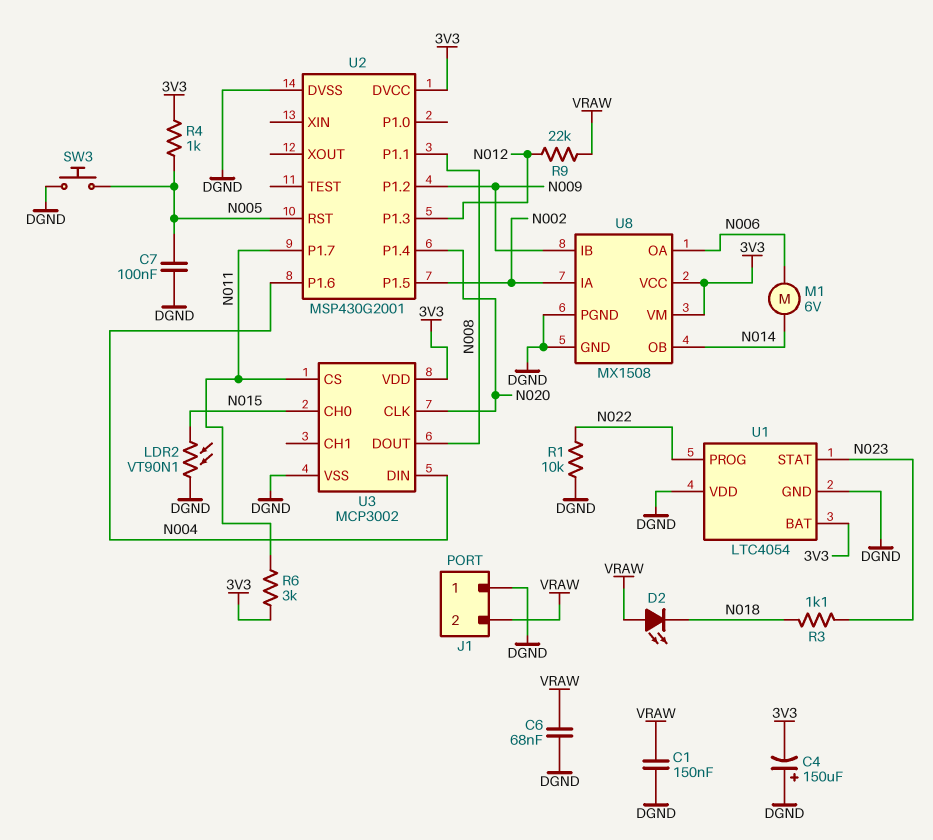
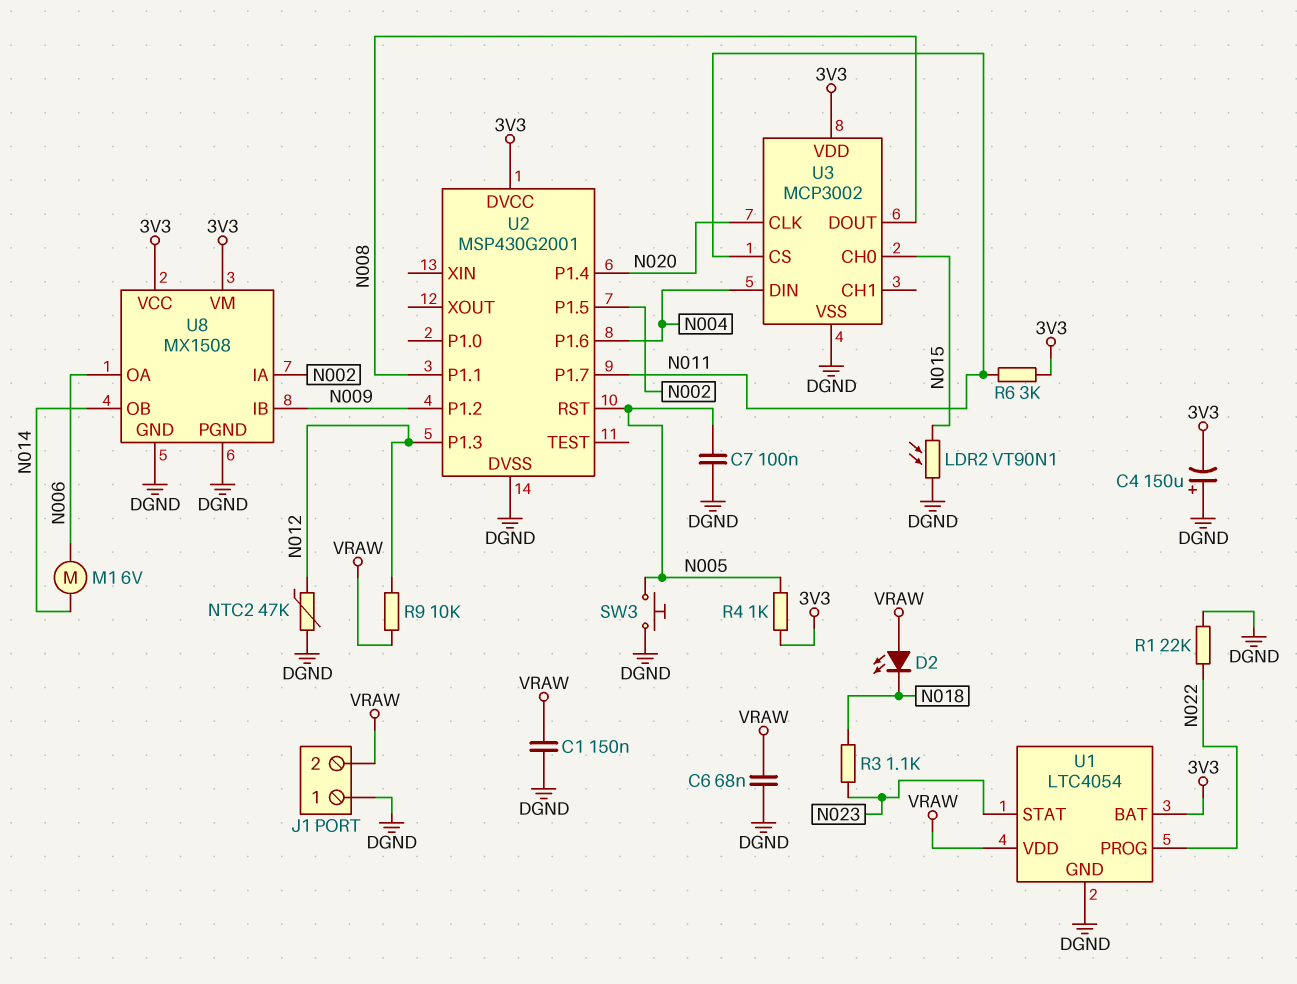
NTC2: none -> 47k (DGND, N012)
R1: 10k (DGND, N022) -> 22k (DGND, N022)
R9: 22k (N012, VRAW) -> 10k (N012, VRAW)
U1 pin VDD: DGND -> VRAW

